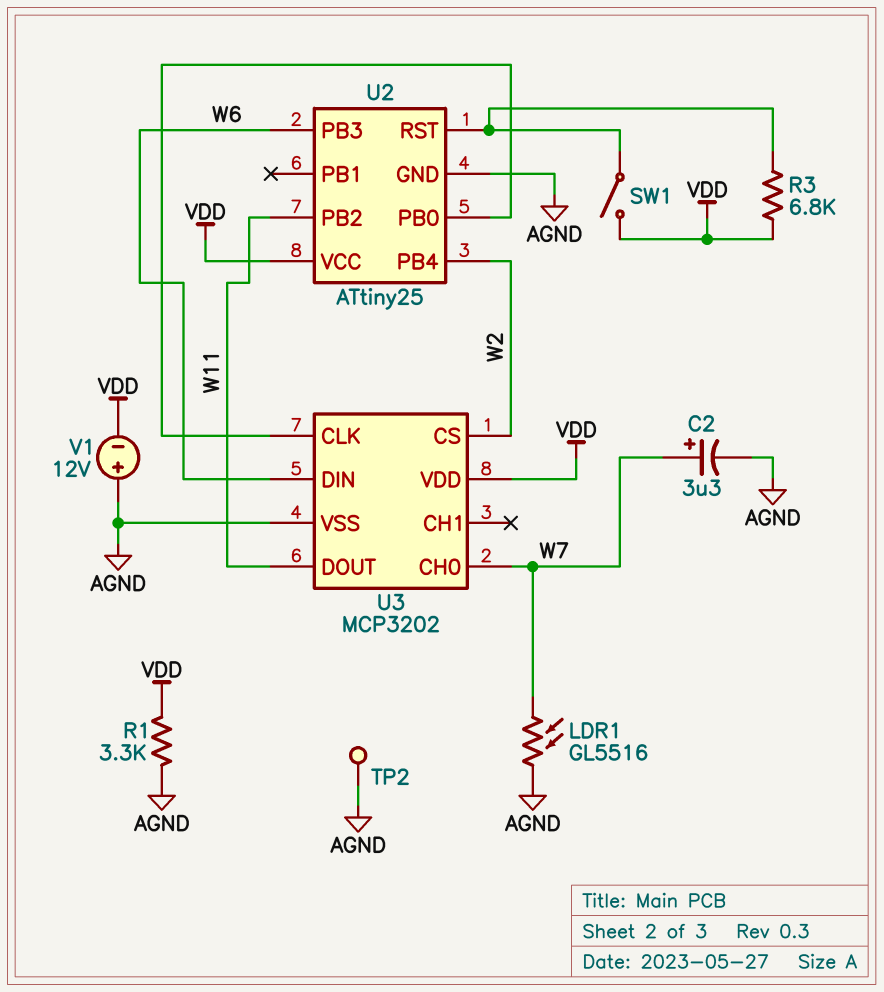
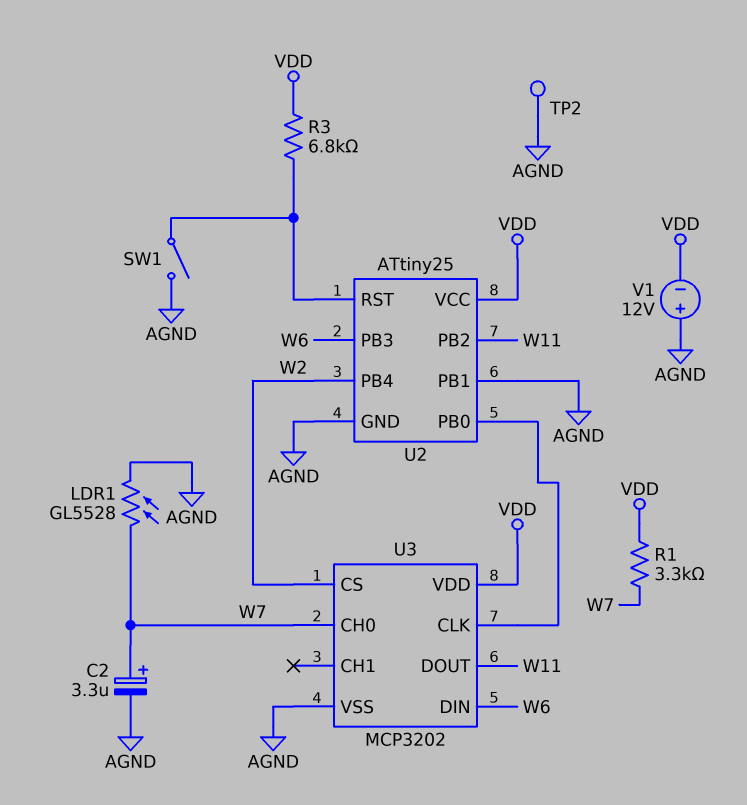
LDR1: GL5516 (AGND, W7) -> GL5528 (AGND, W7)
R1: 3.3k (AGND, VDD) -> 3.3k (VDD, W7)
SW1: switch (U2/RST, VDD) -> switch (AGND, U2/RST)
U2 pin PB1: none -> AGND

